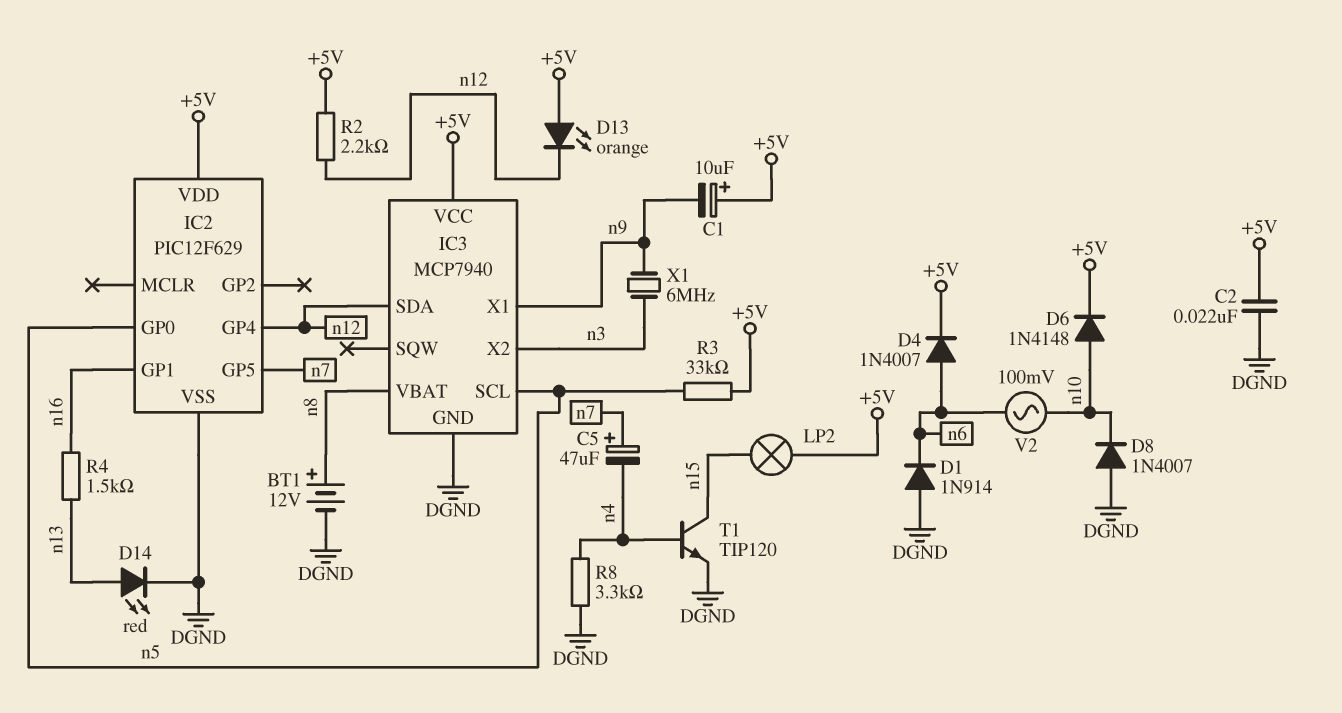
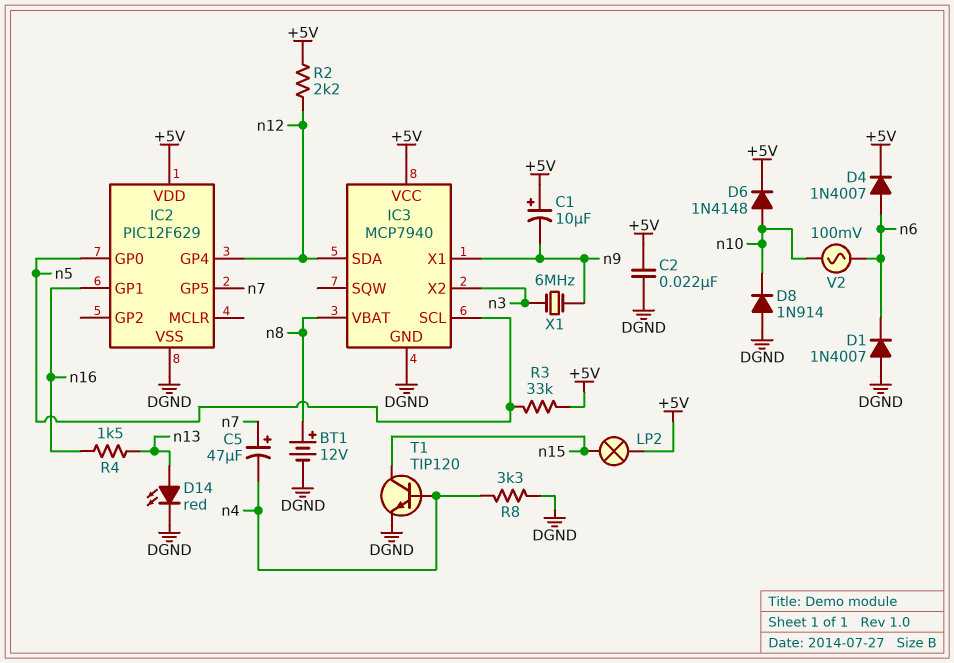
D1: diode 1N914 (A DGND, K n6) -> diode 1N4007 (A DGND, K n6)
D8: diode 1N4007 (A DGND, K n10) -> diode 1N914 (A DGND, K n10)
D13: LED orange (A +5V, K n12) -> none

